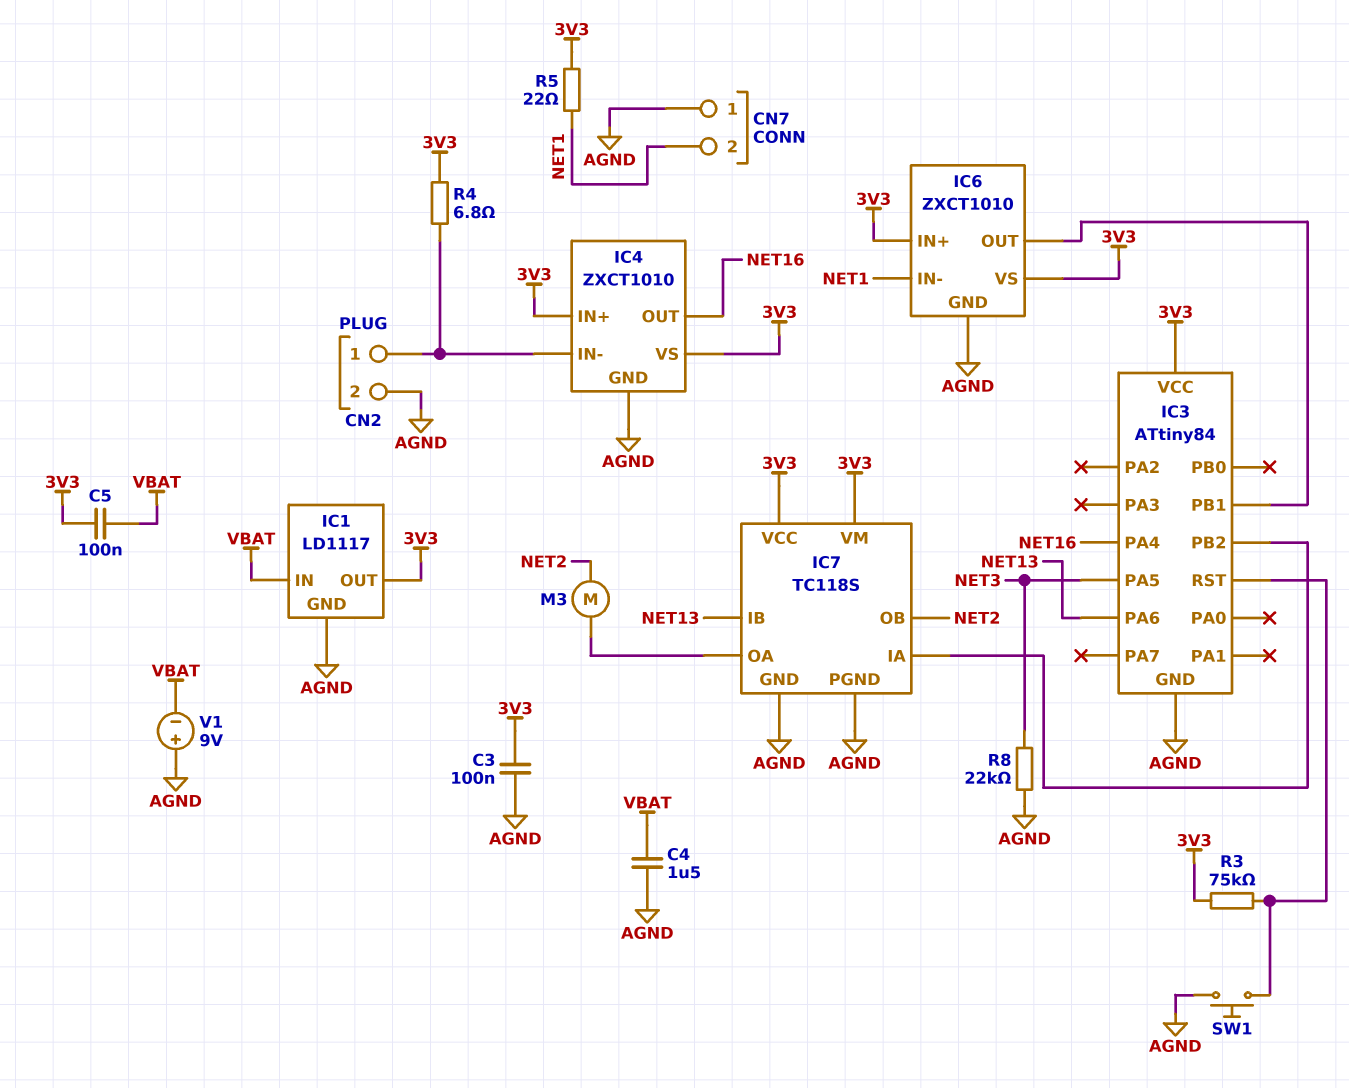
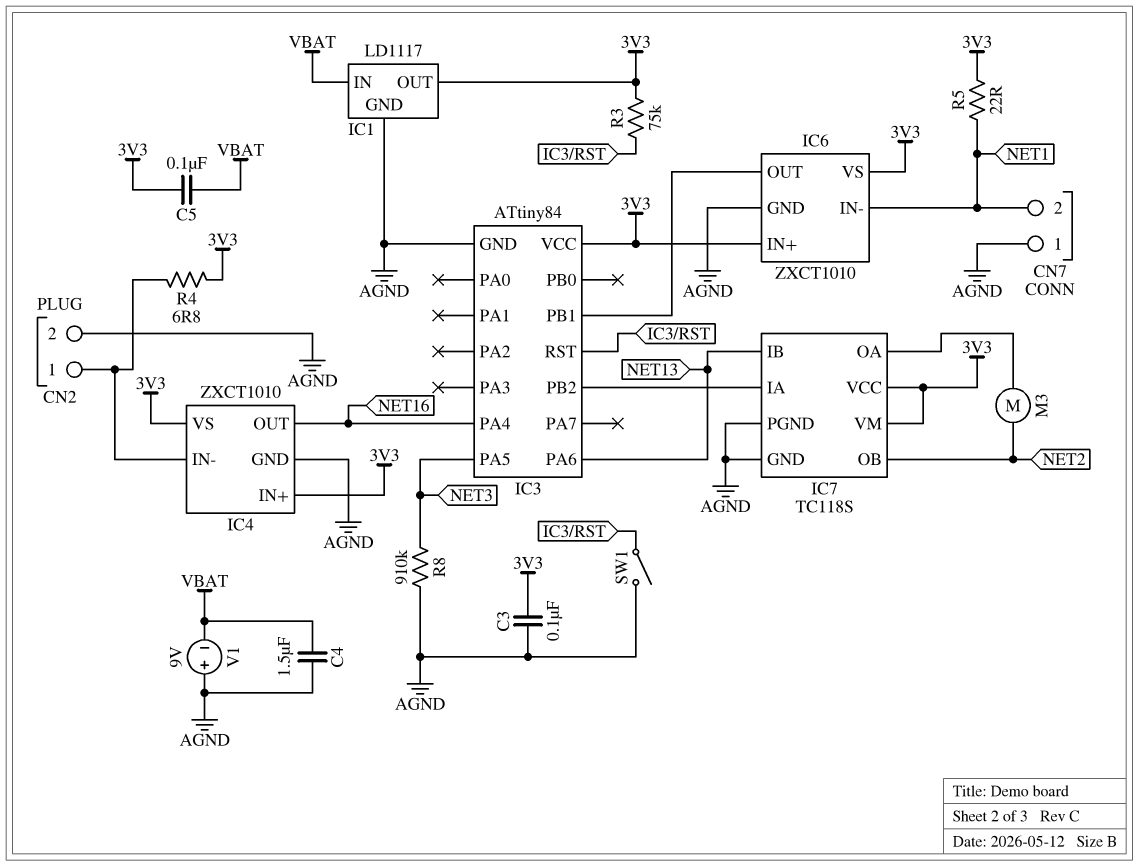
R8: 22k (AGND, NET3) -> 910k (AGND, NET3)
SW1: button (AGND, IC3/RST) -> switch (AGND, IC3/RST)

